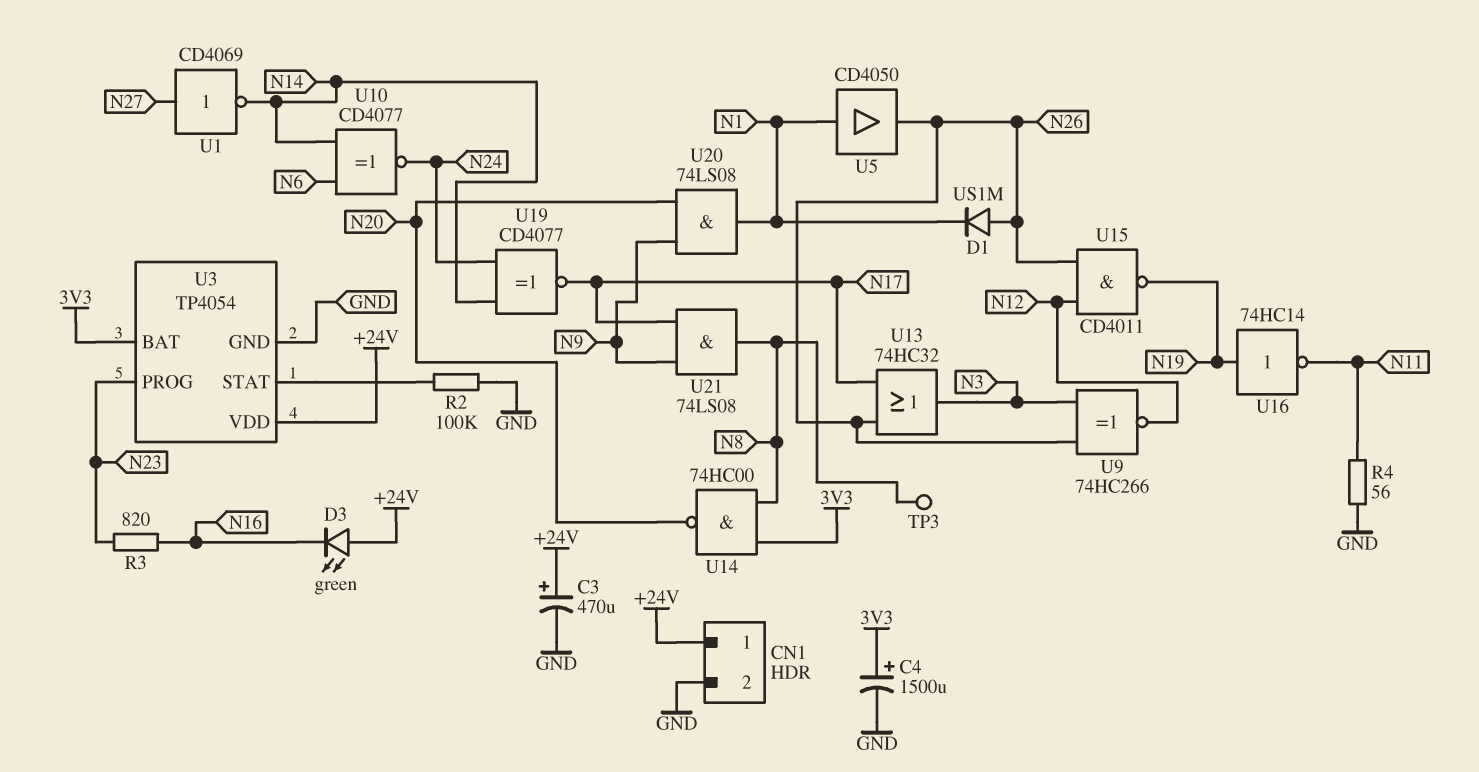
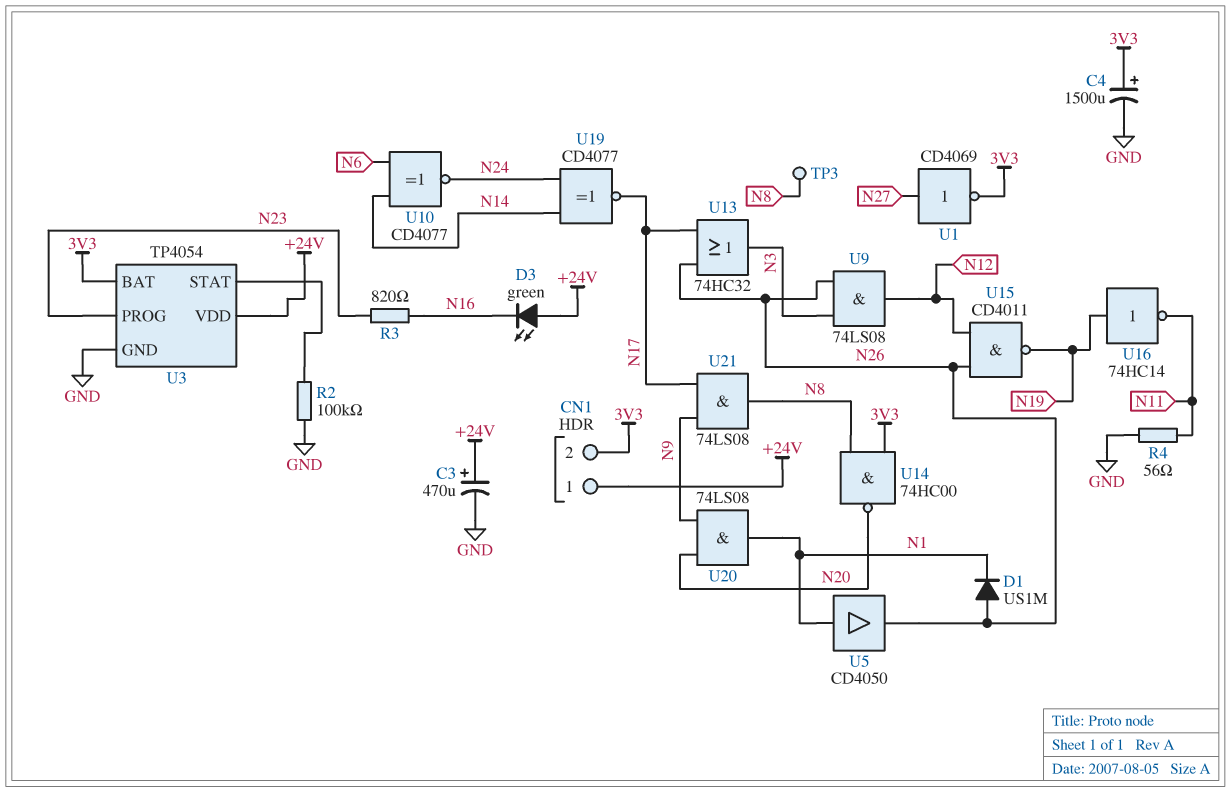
CN1 pin 2: GND -> 3V3
U1: NOT CD4069 (in N27, out N14) -> NOT CD4069 (in N27, out 3V3)
U9: XNOR 74HC266 (in N3, in N26, out N12) -> AND 74LS08 (in N3, in N26, out N12)

